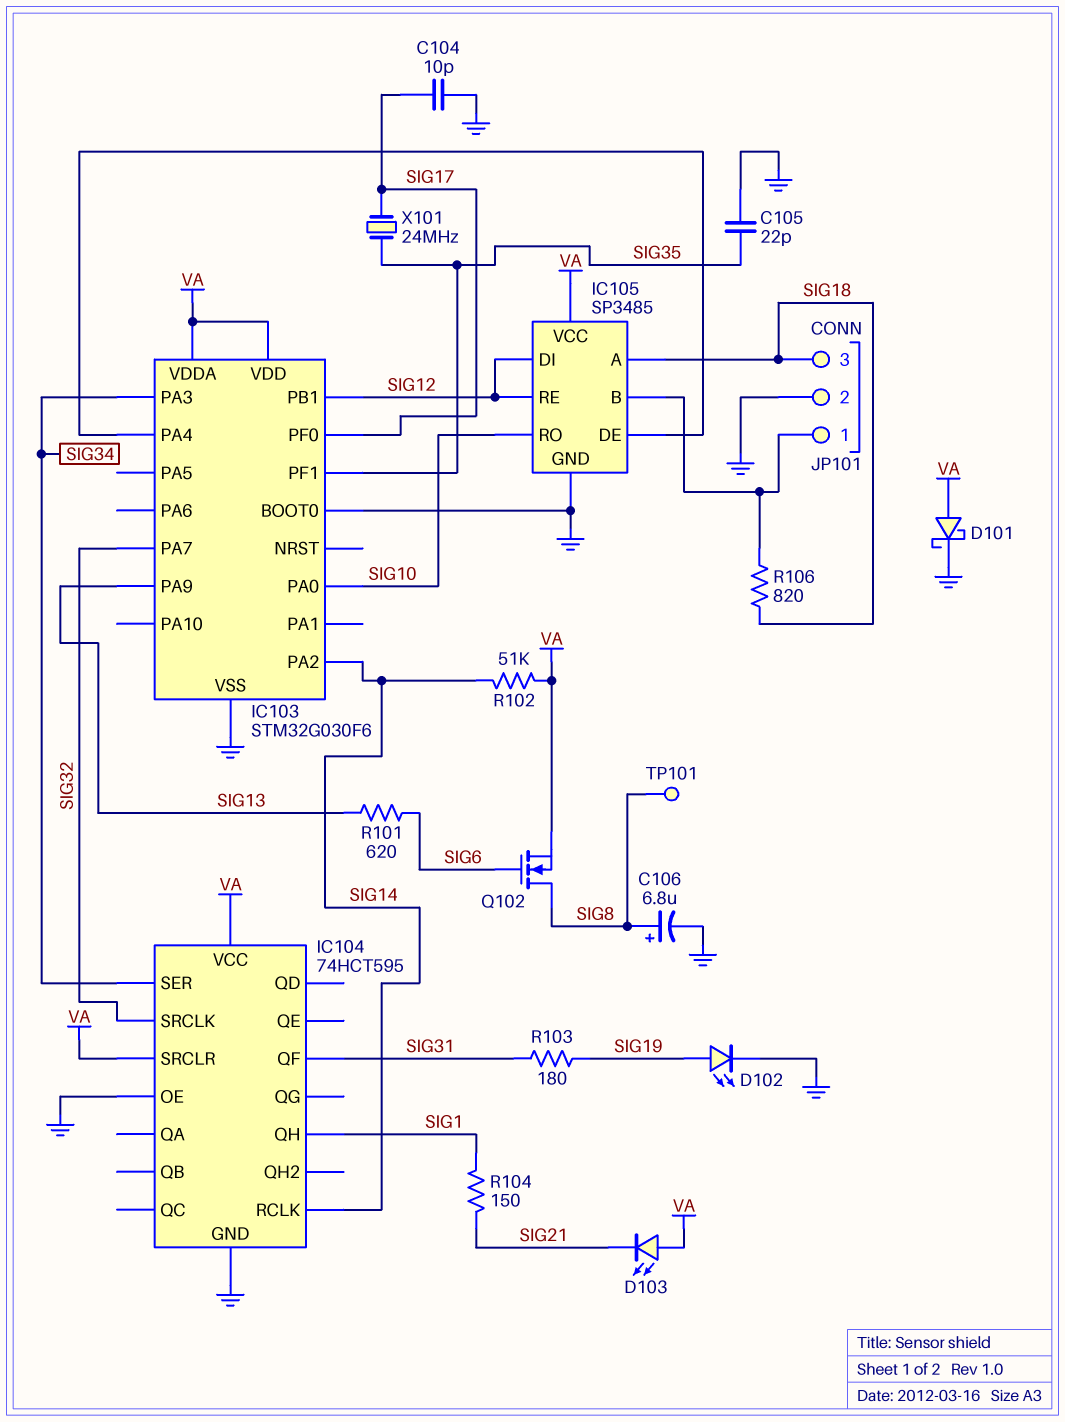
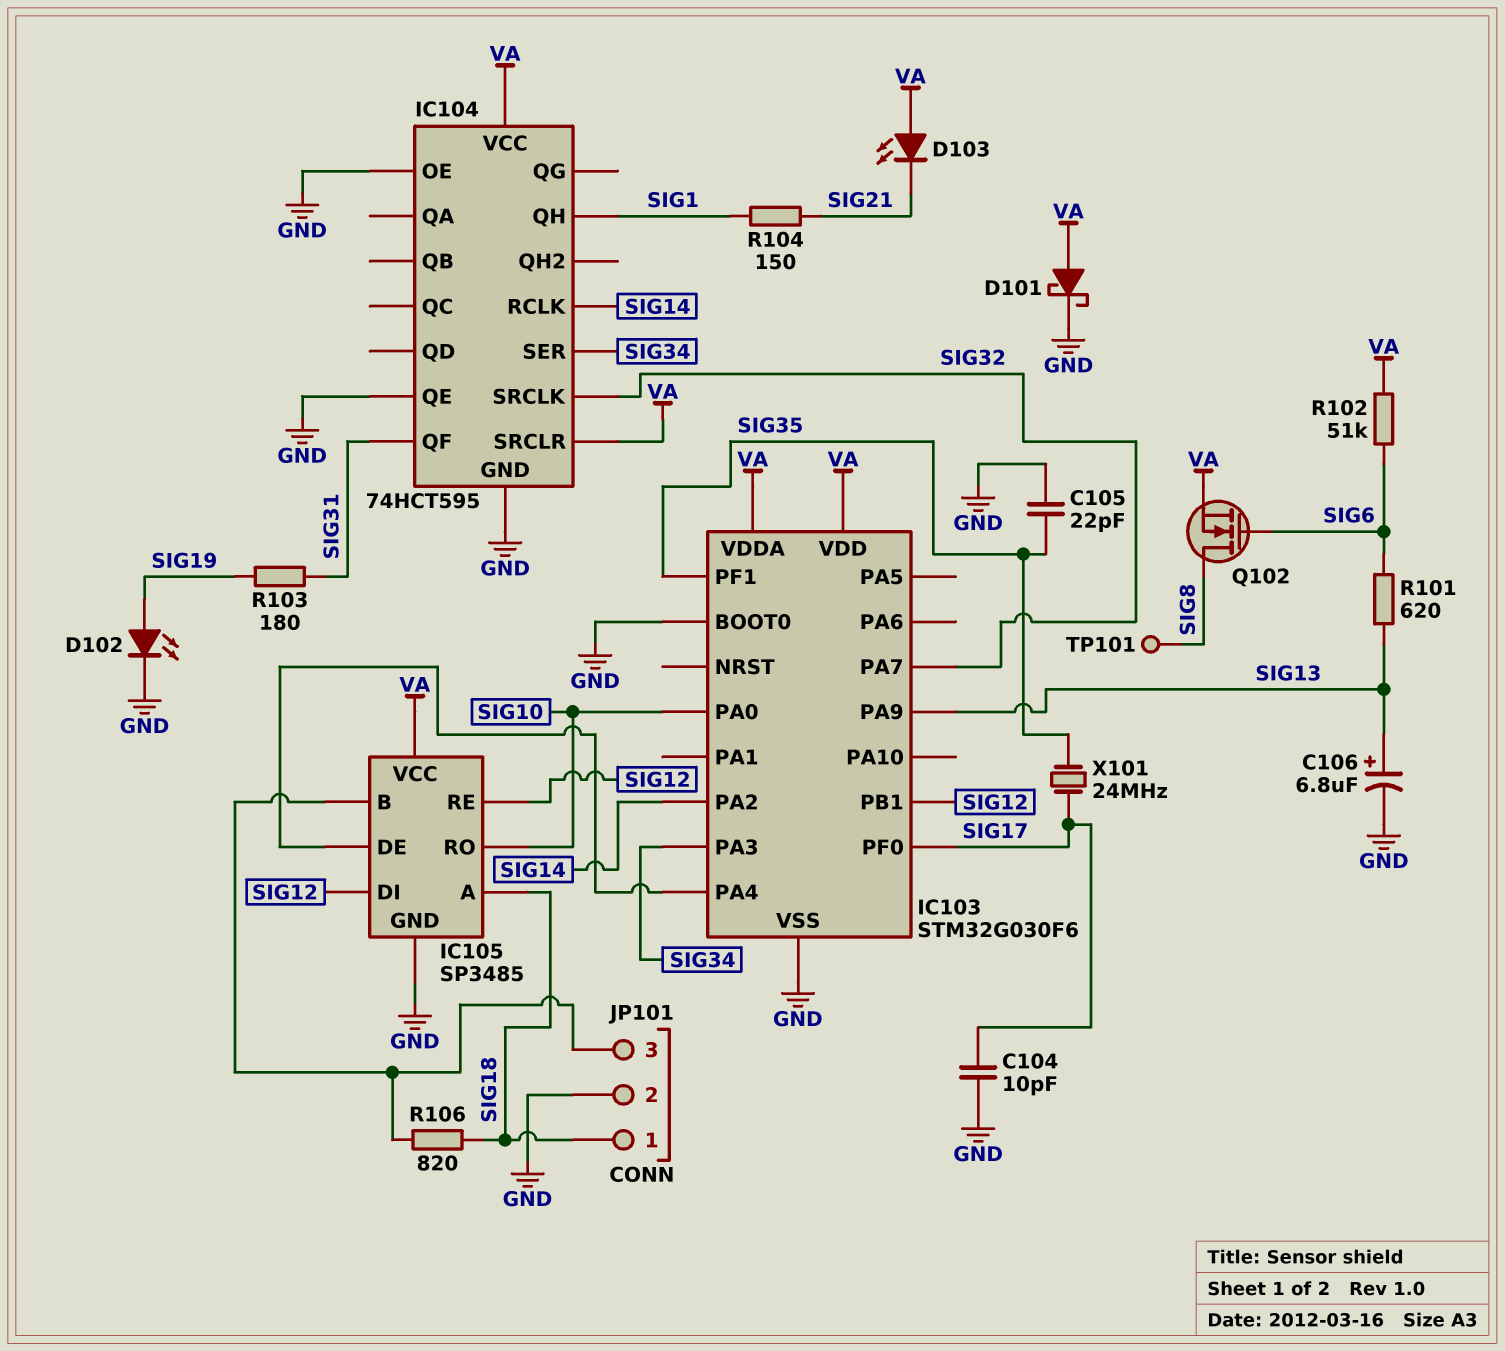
C106: 6.8uF (plus SIG8, minus GND) -> 6.8uF (plus SIG13, minus GND)
IC104 pin QE: none -> GND
JP101 pin 1: IC105/B -> SIG18
JP101 pin 3: SIG18 -> IC105/B
R102: 51k (SIG14, VA) -> 51k (SIG6, VA)

